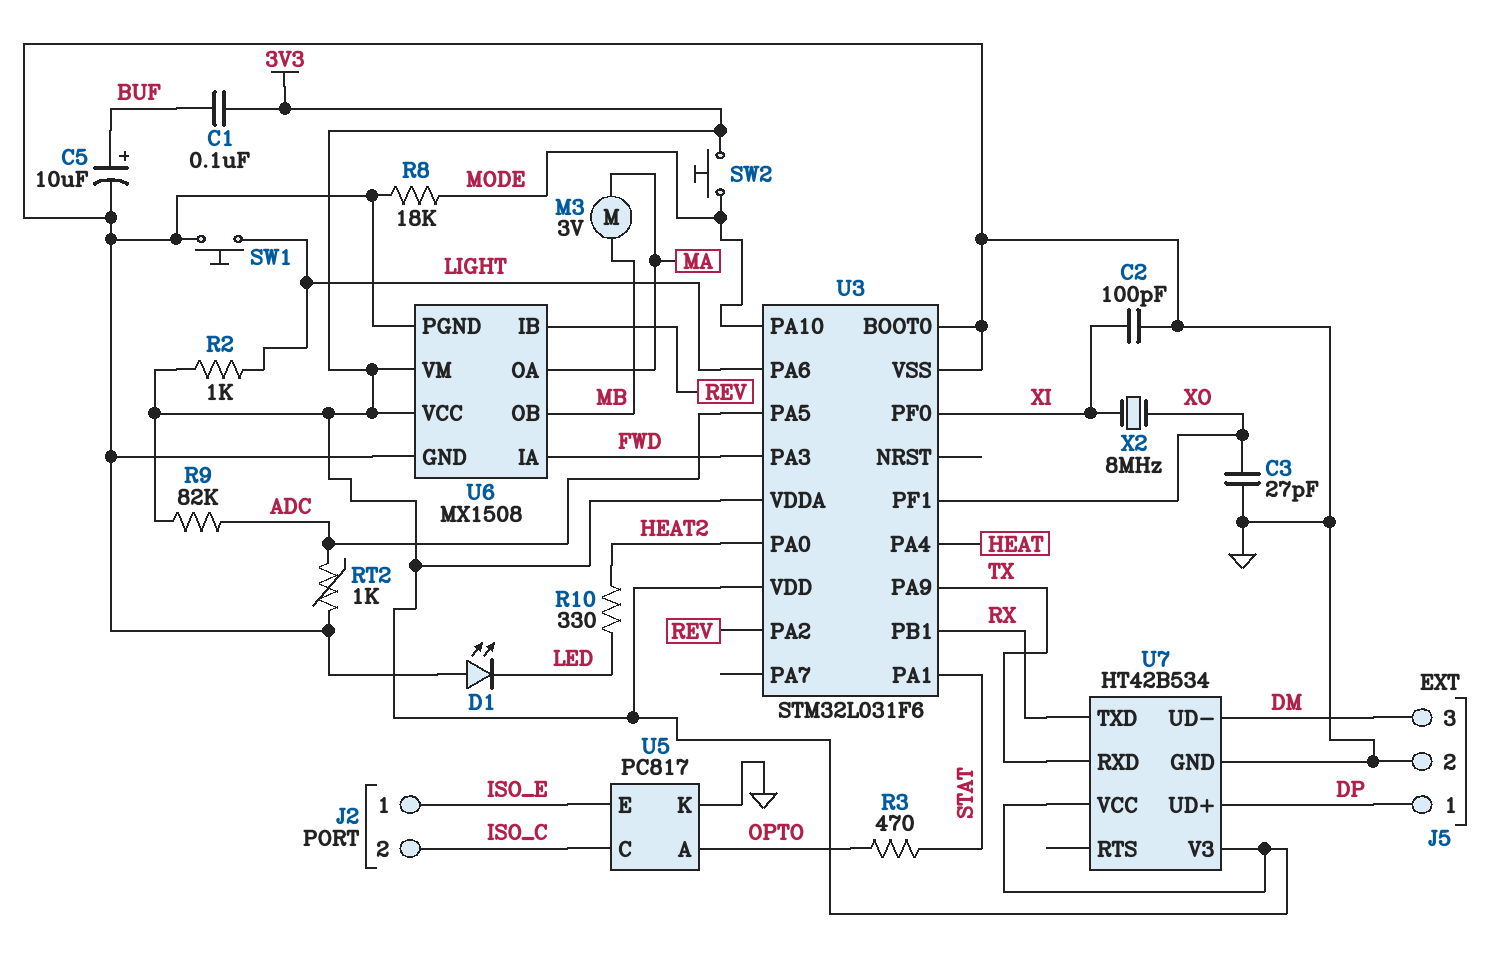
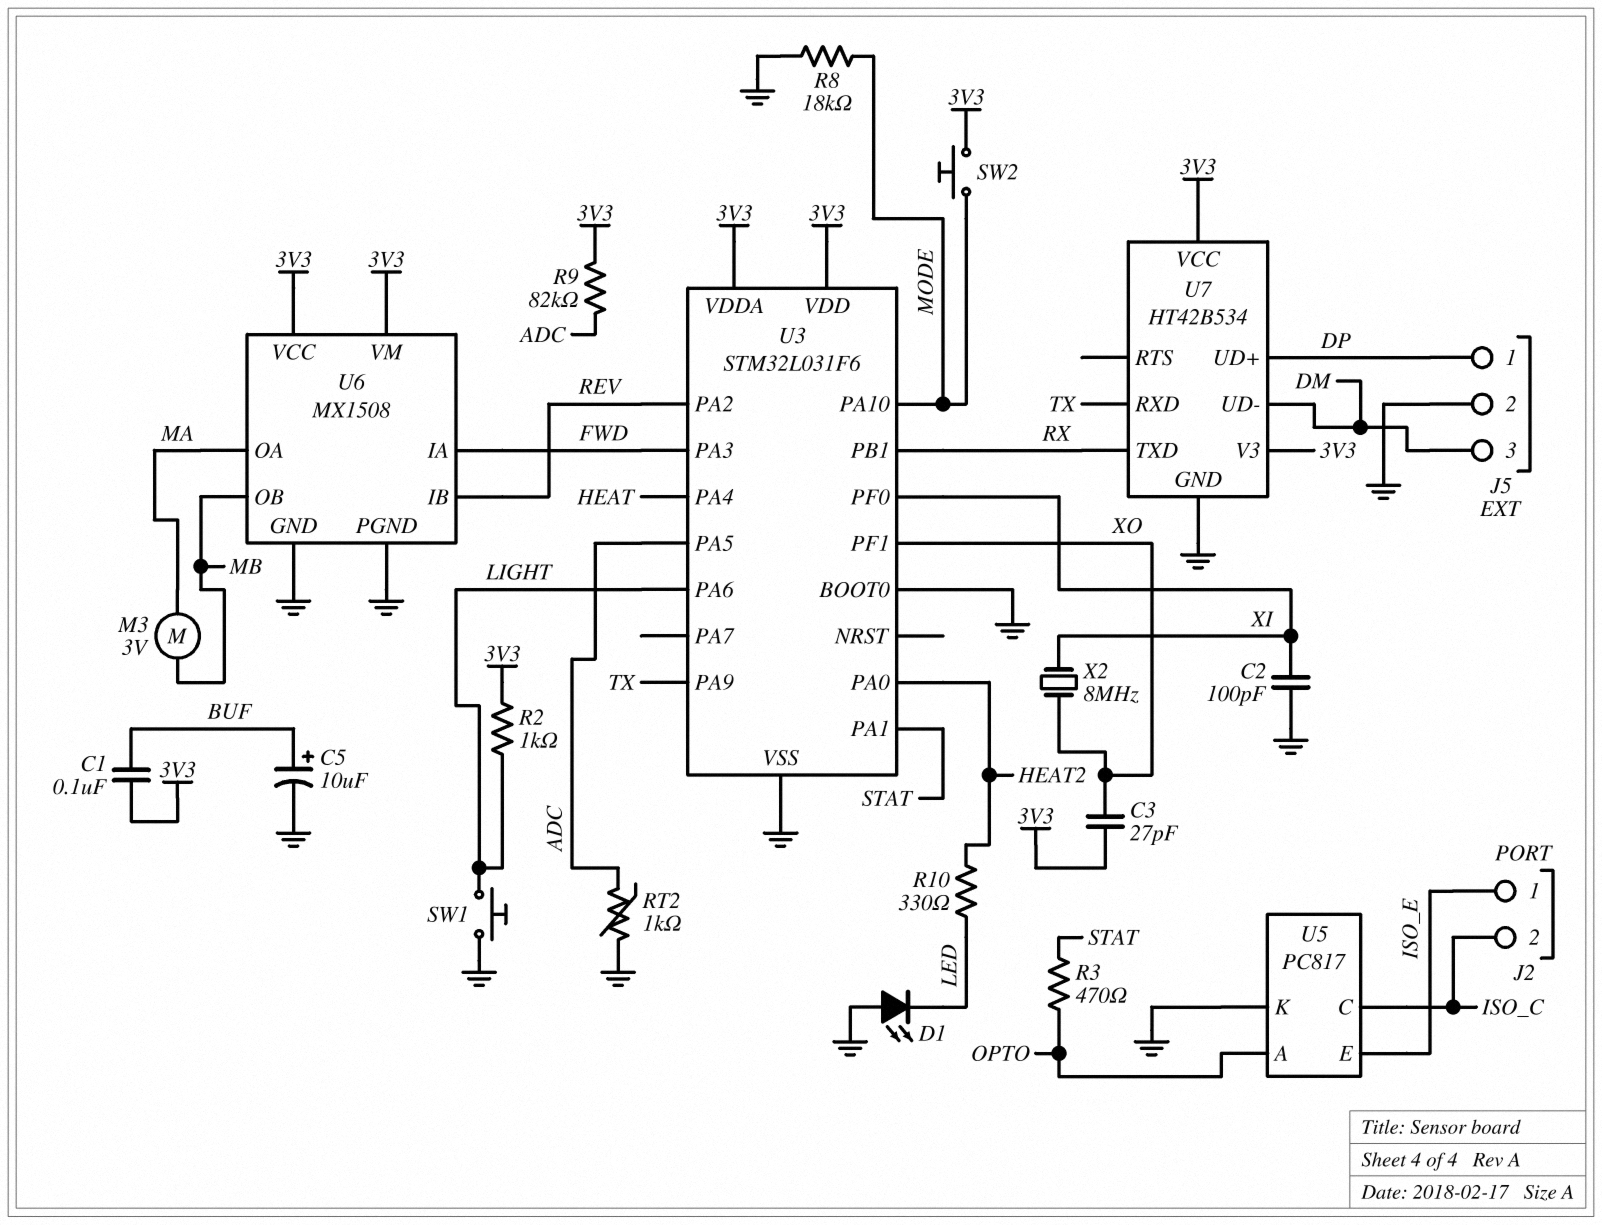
C3: 27pF (GND, XO) -> 27pF (3V3, XO)

